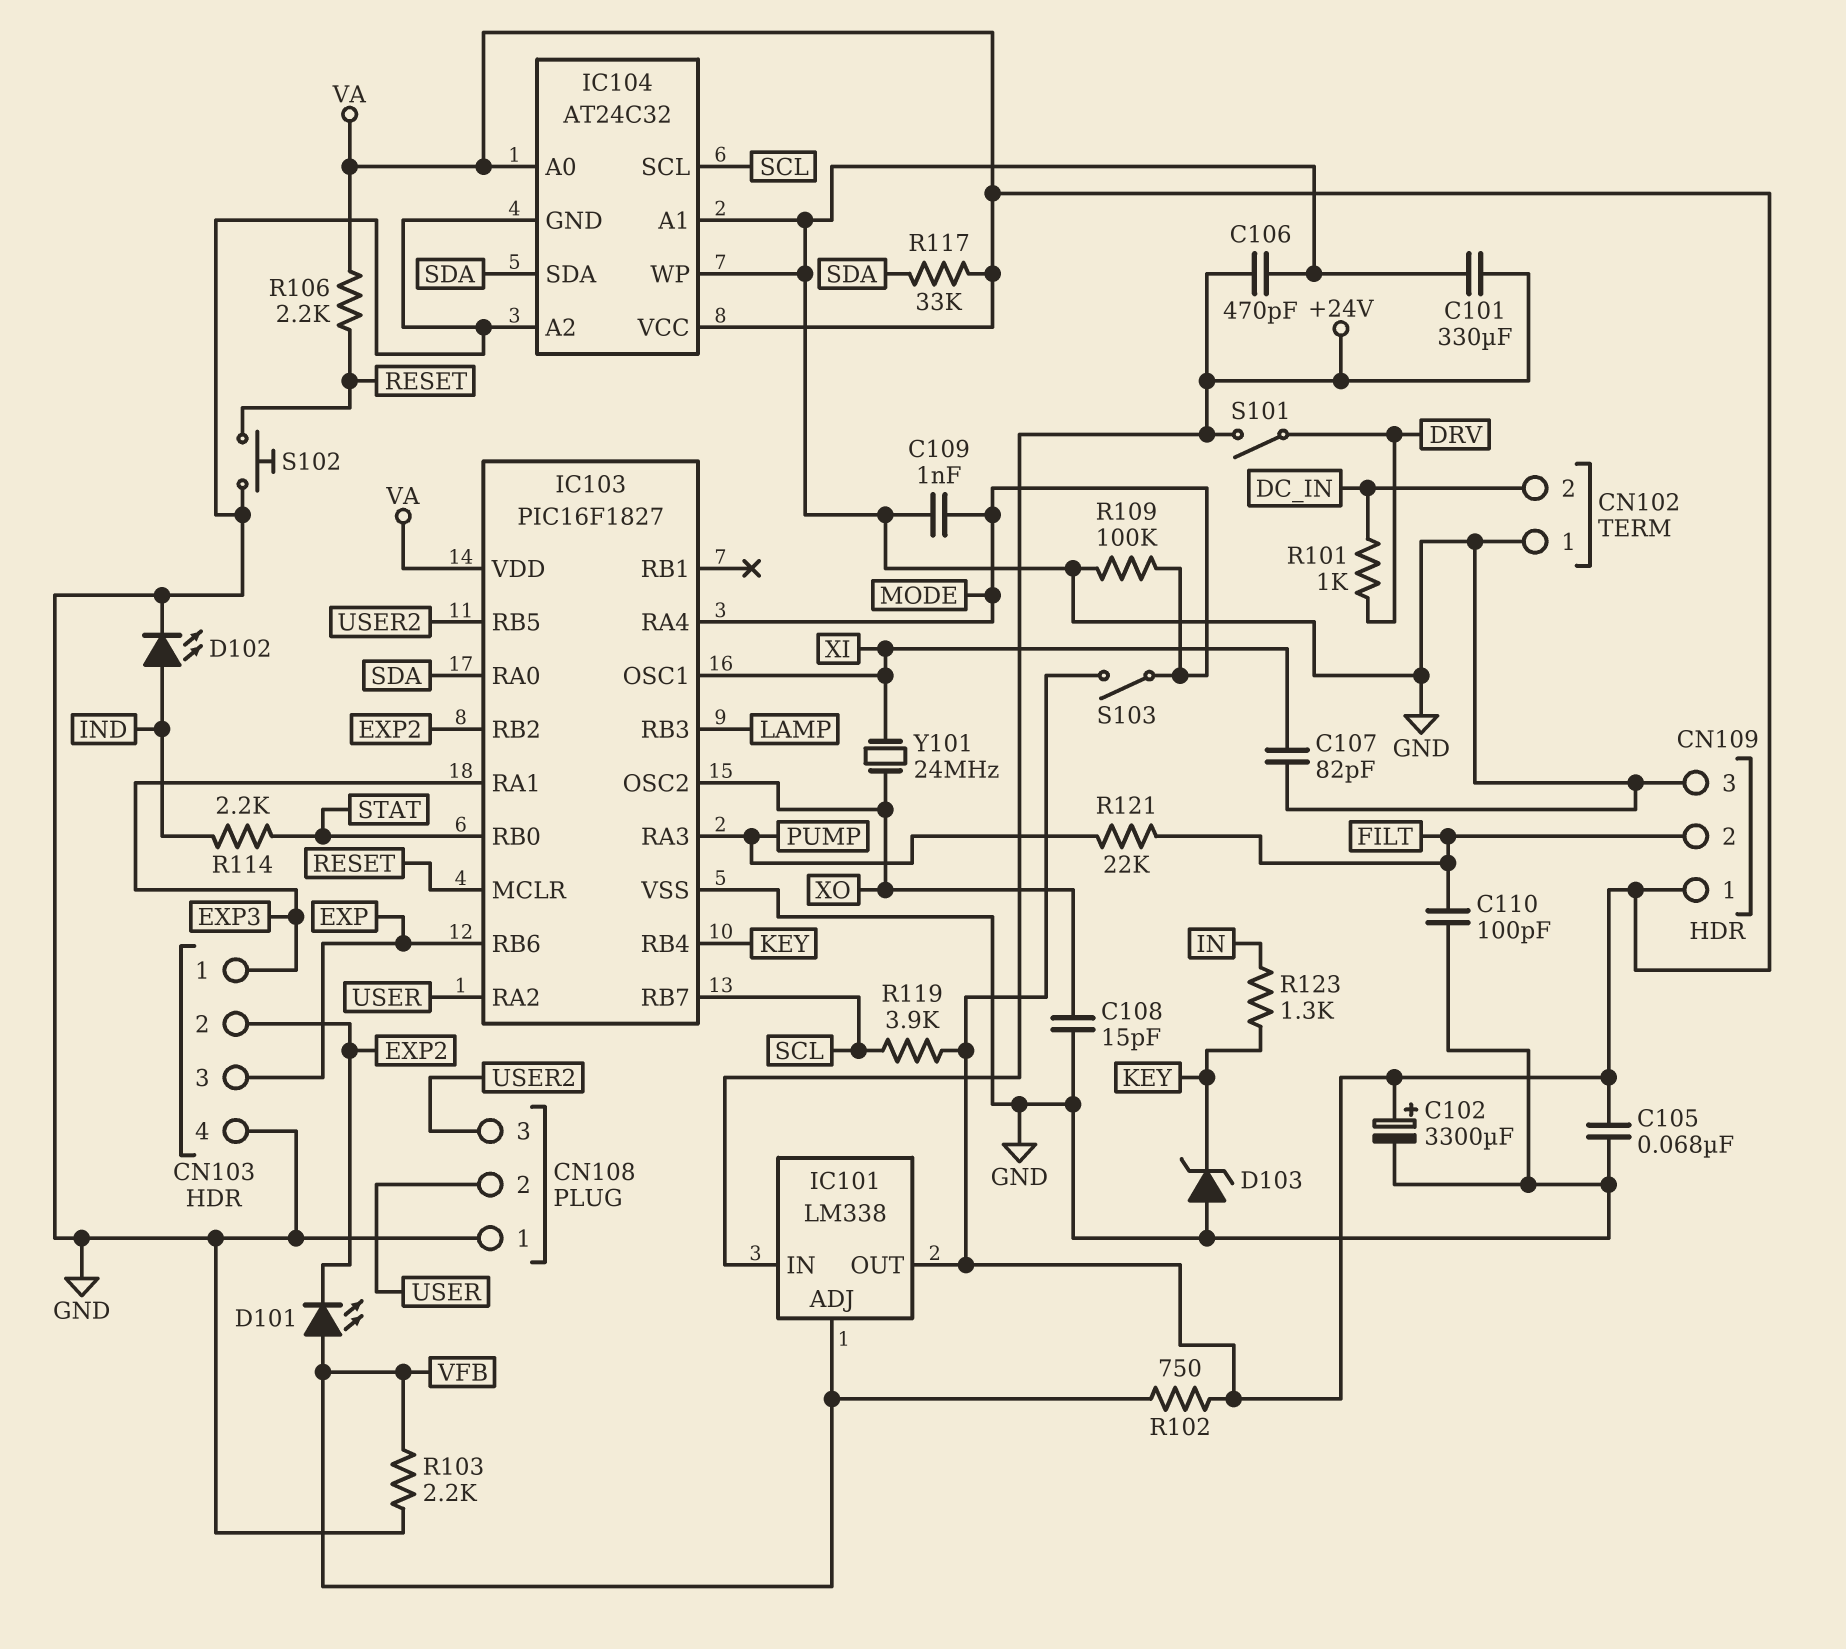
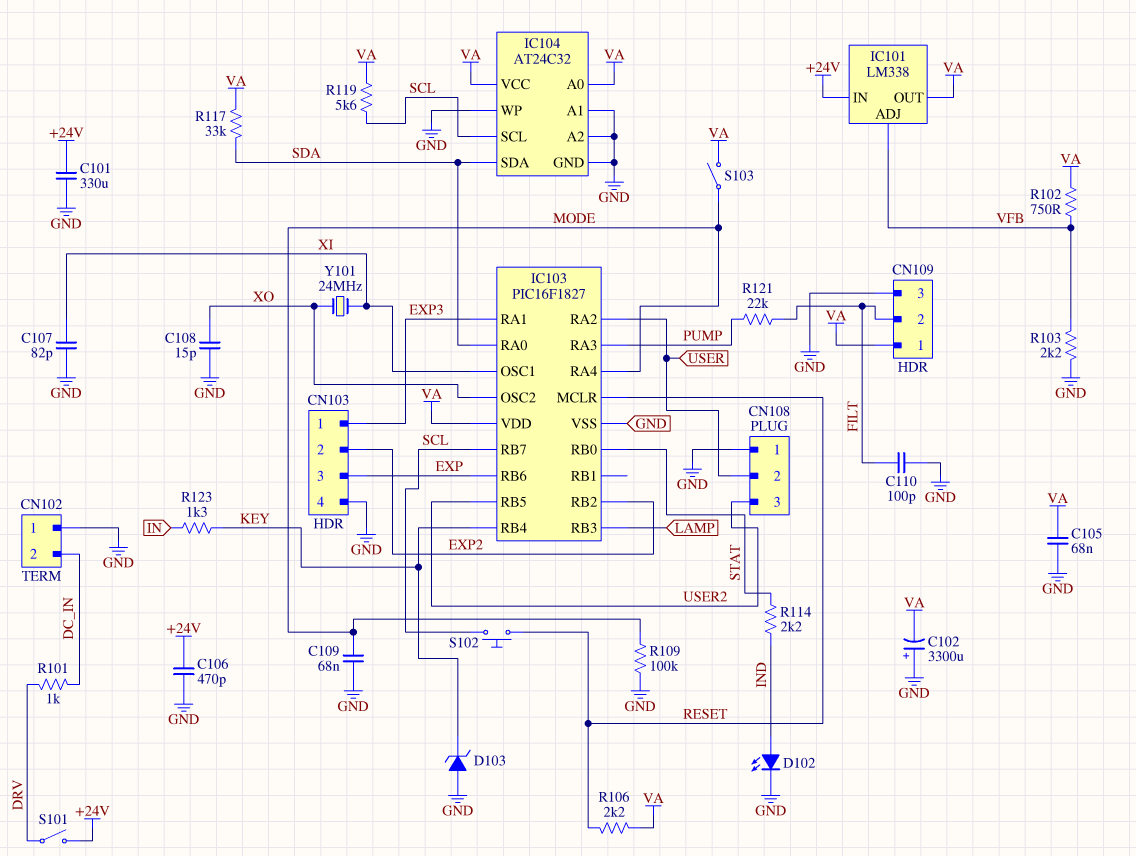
C102: 3300uF (plus VA, minus GND) -> 3300uF (plus GND, minus VA)
C109: 1nF (GND, MODE) -> 68nF (GND, MODE)
D101: LED (A VFB, K EXP2) -> none
R119: 3.9k (SCL, VA) -> 5.6k (SCL, VA)
S102: button (GND, RESET) -> button (RESET, SCL)

